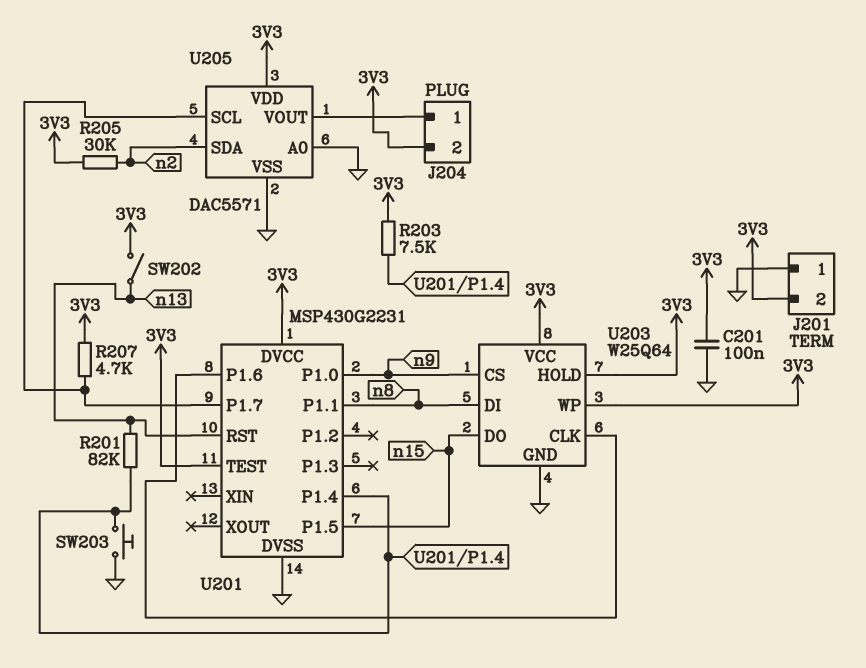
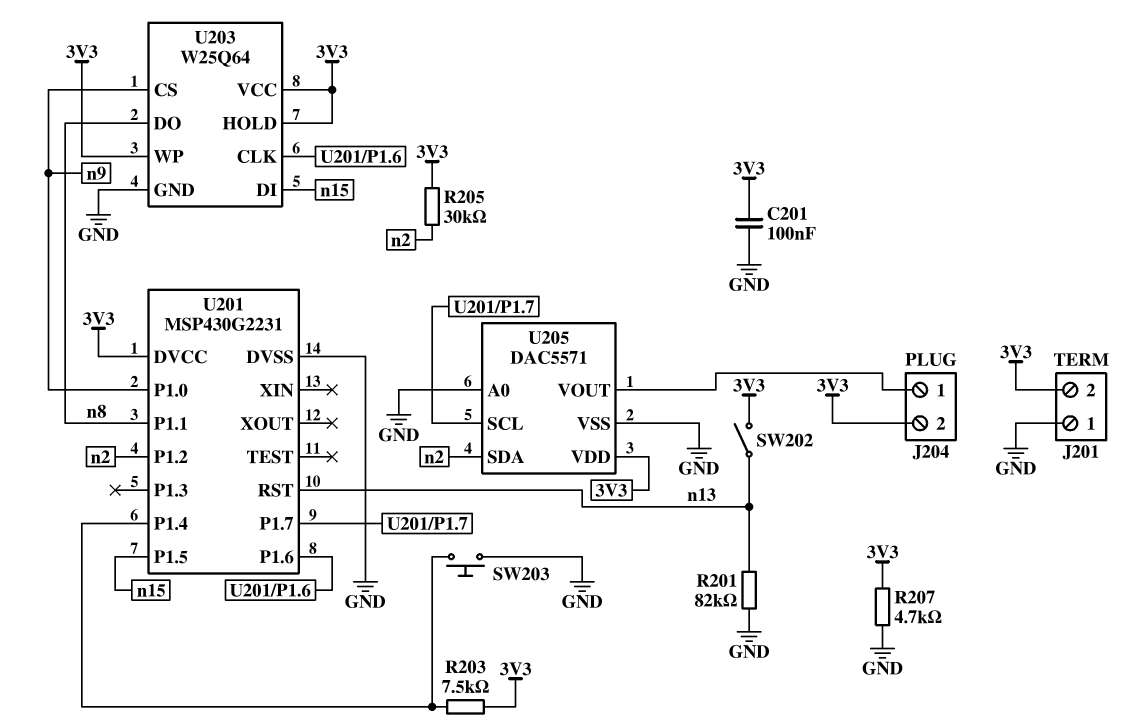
R201: 82k (U201/P1.4, n13) -> 82k (GND, n13)
R207: 4.7k (3V3, U201/P1.7) -> 4.7k (3V3, GND)
U201 pin P1.2: none -> n2
U201 pin TEST: 3V3 -> none
U203 pin DI: n8 -> n15
U203 pin DO: n15 -> n8

